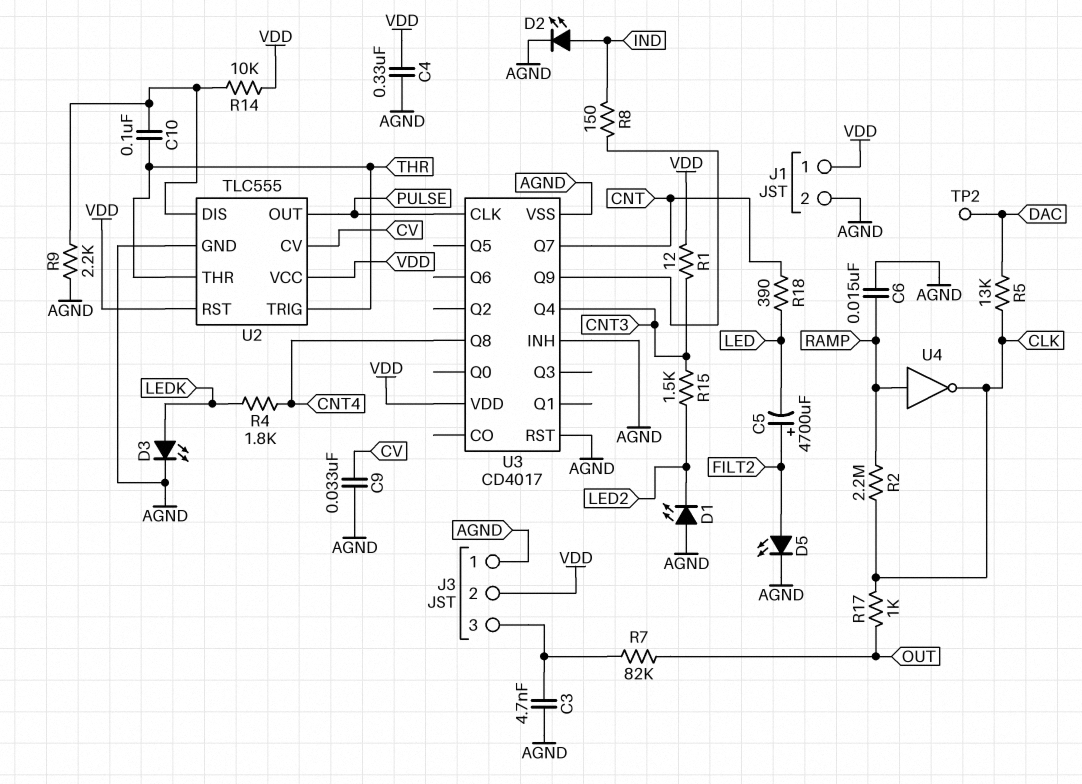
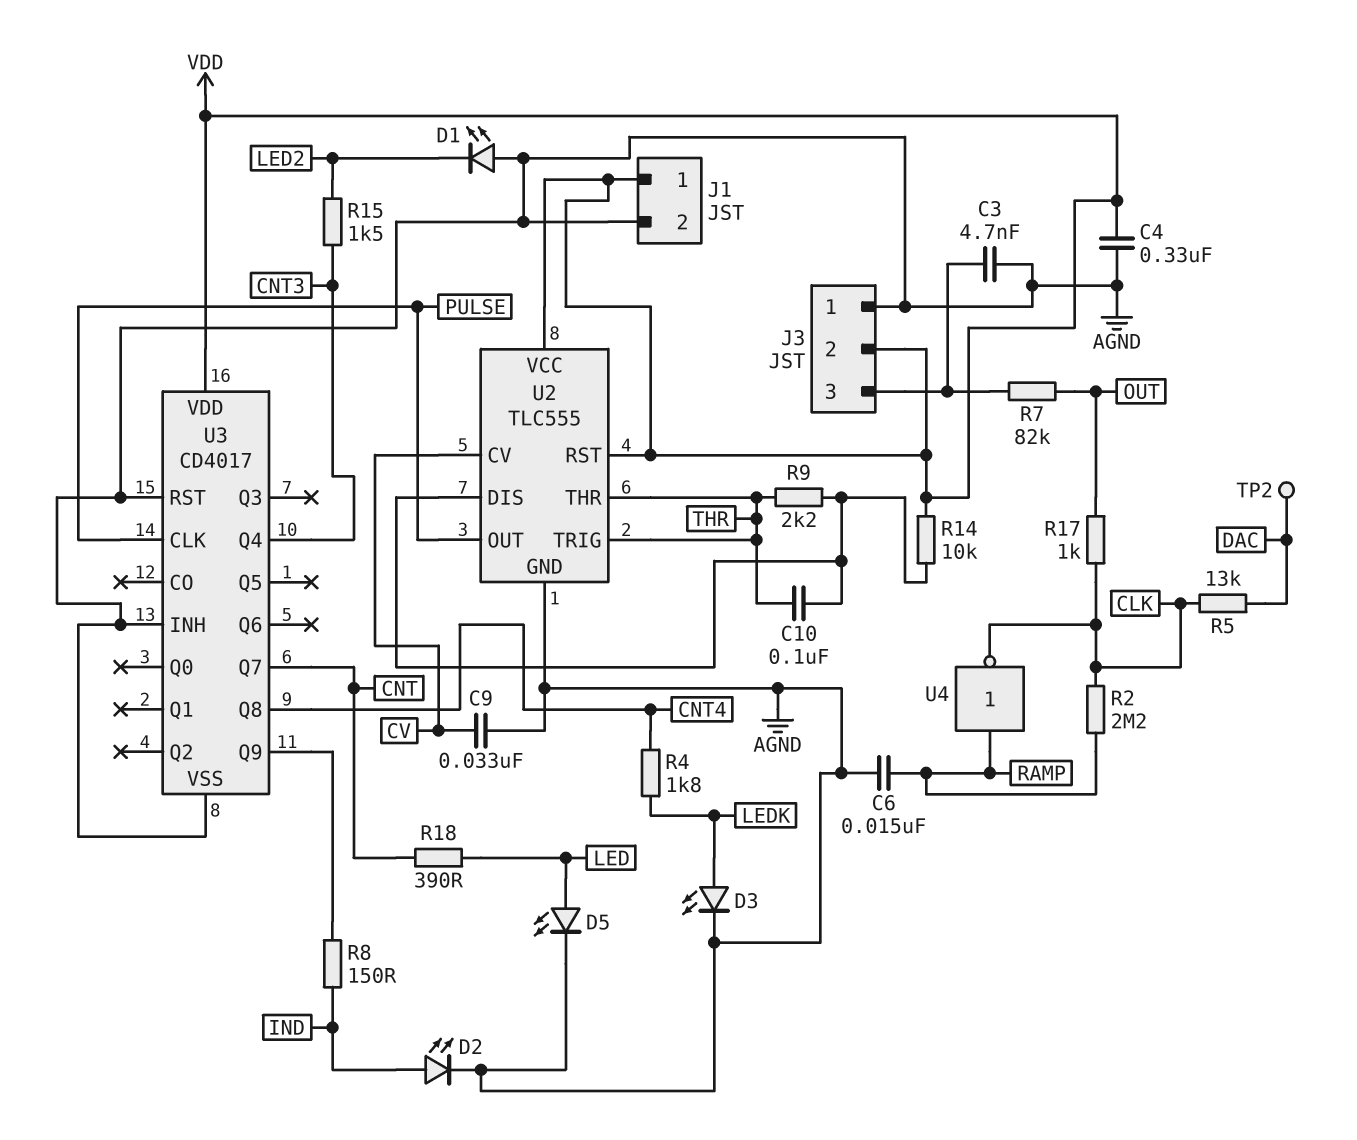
C5: 4700uF (plus FILT2, minus LED) -> none
D5: LED (A FILT2, K AGND) -> LED (A LED, K AGND)
R1: 12 (CNT3, VDD) -> none
R9: 2.2k (AGND, U2/DIS) -> 2.2k (THR, U2/DIS)

